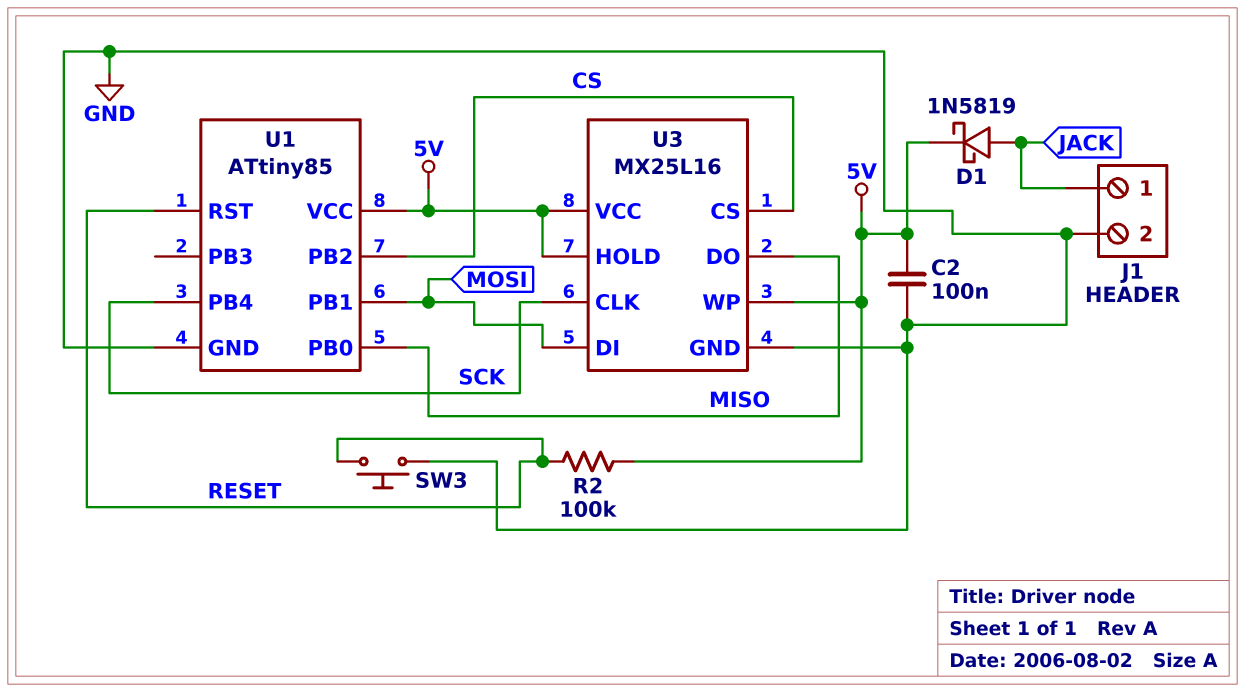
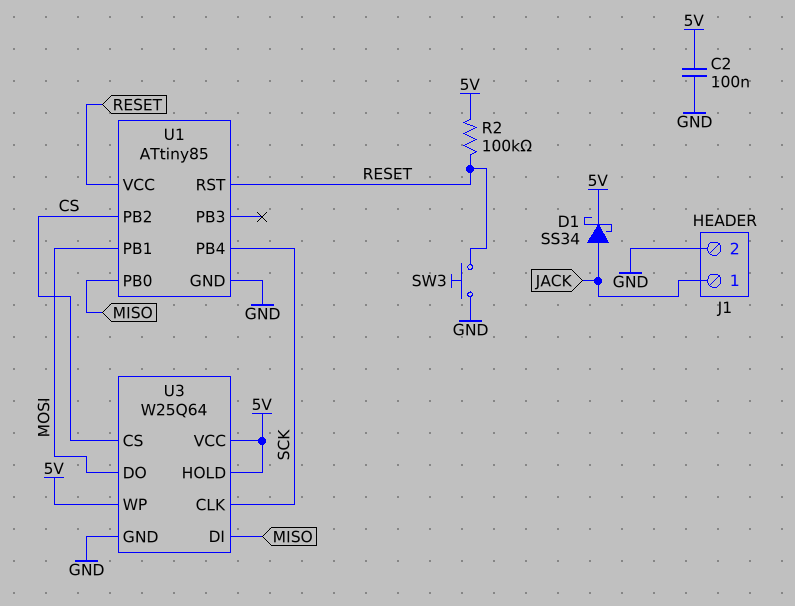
D1: schottky 1N5819 (A JACK, K 5V) -> schottky SS34 (A JACK, K 5V)
U1 pin VCC: 5V -> RESET
U3: MX25L16 -> W25Q64
U3 pin DI: MOSI -> MISO
U3 pin DO: MISO -> MOSI

